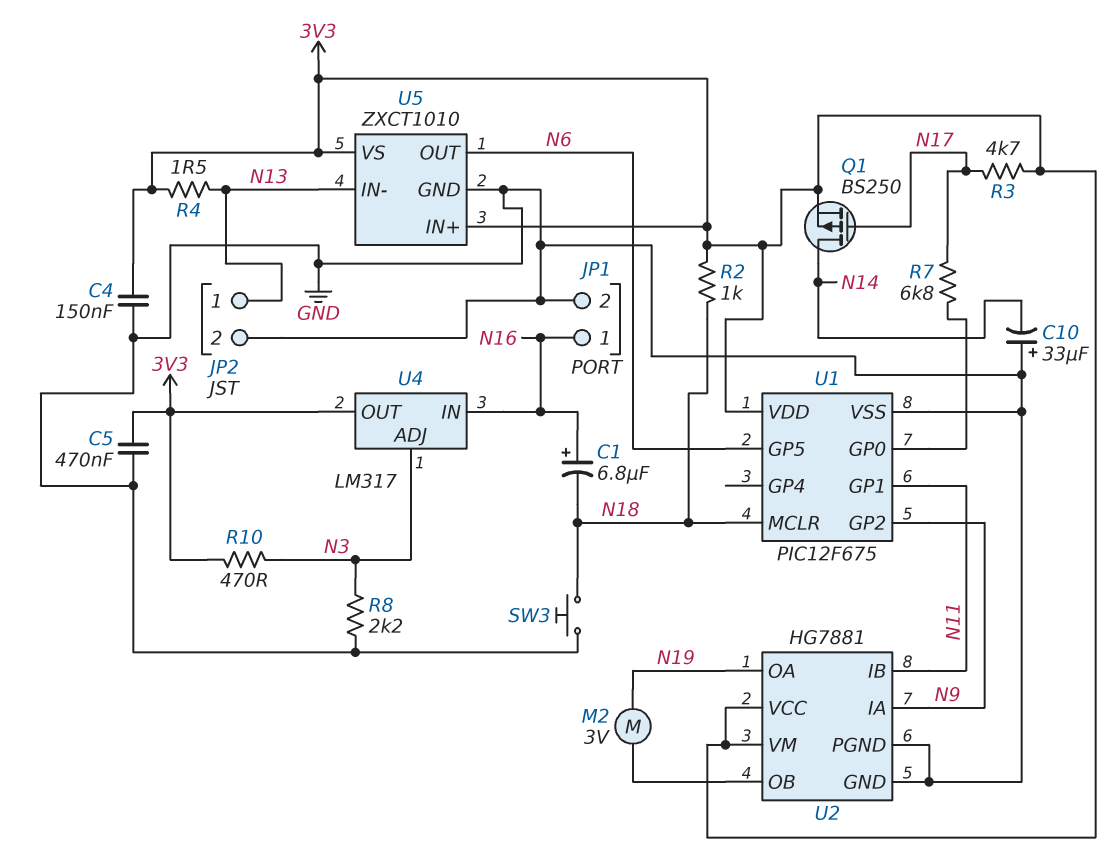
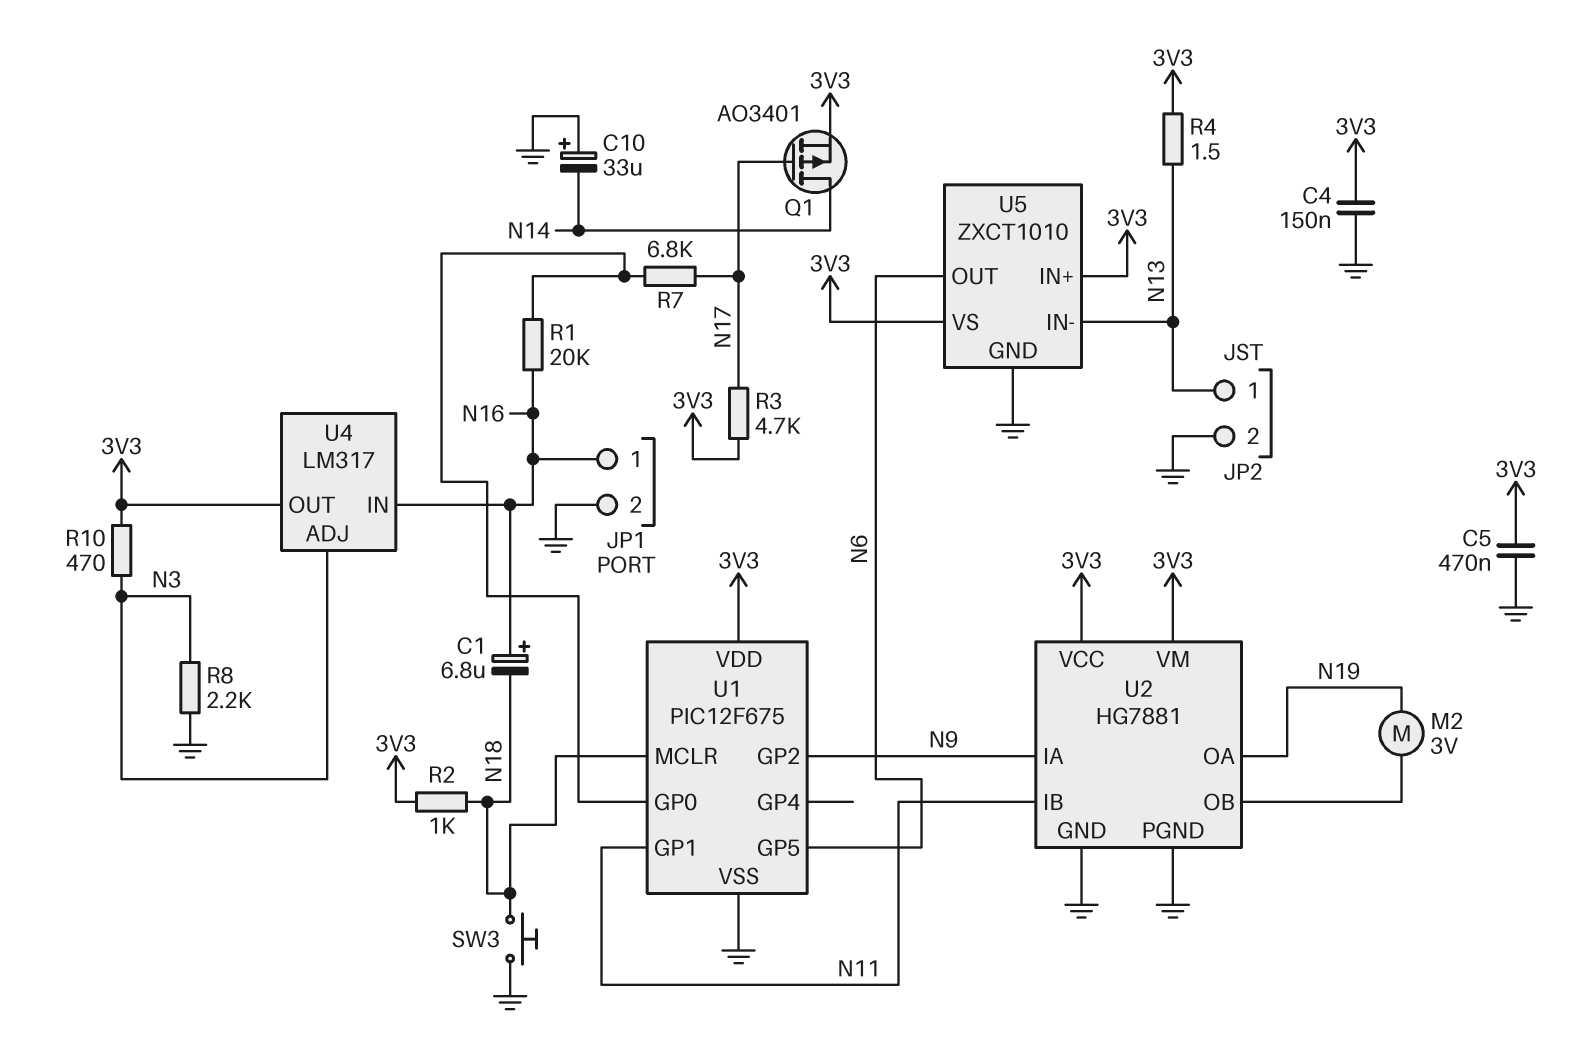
Q1: PMOS BS250 (G N17, D N14, S 3V3) -> PMOS AO3401 (G N17, D N14, S 3V3)
R1: none -> 20k (N16, U1/GP0)

